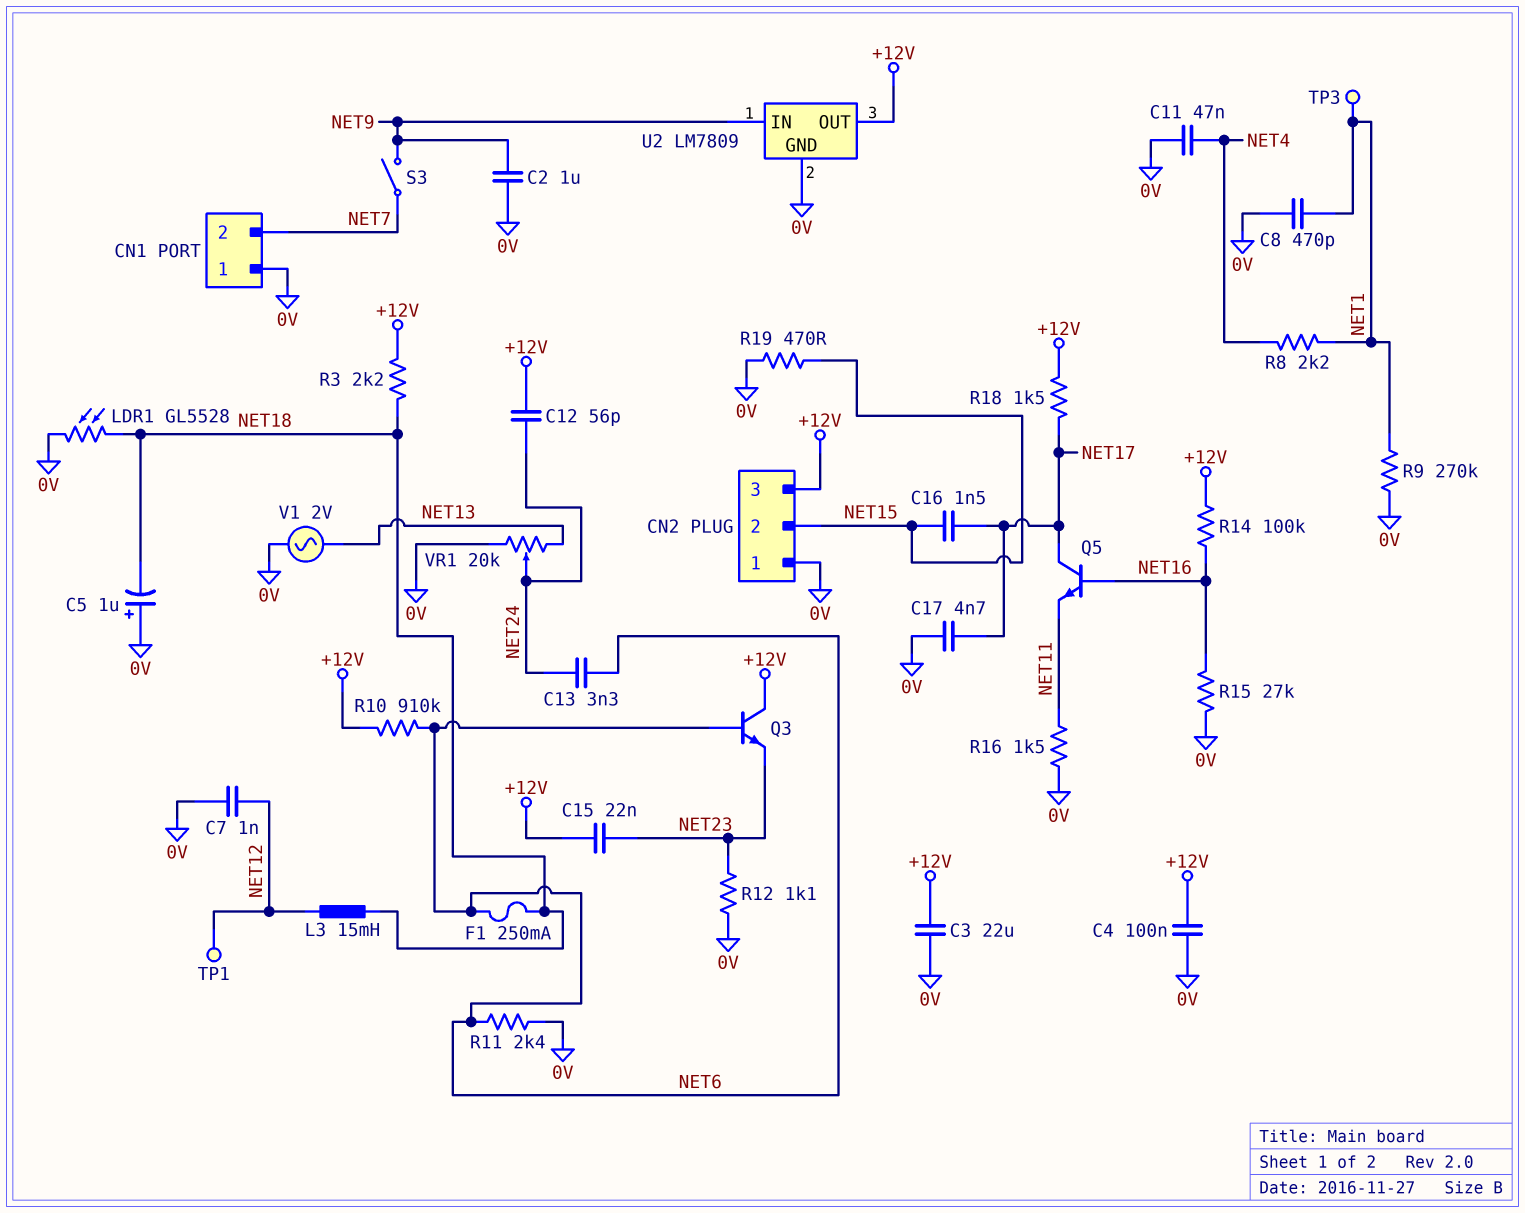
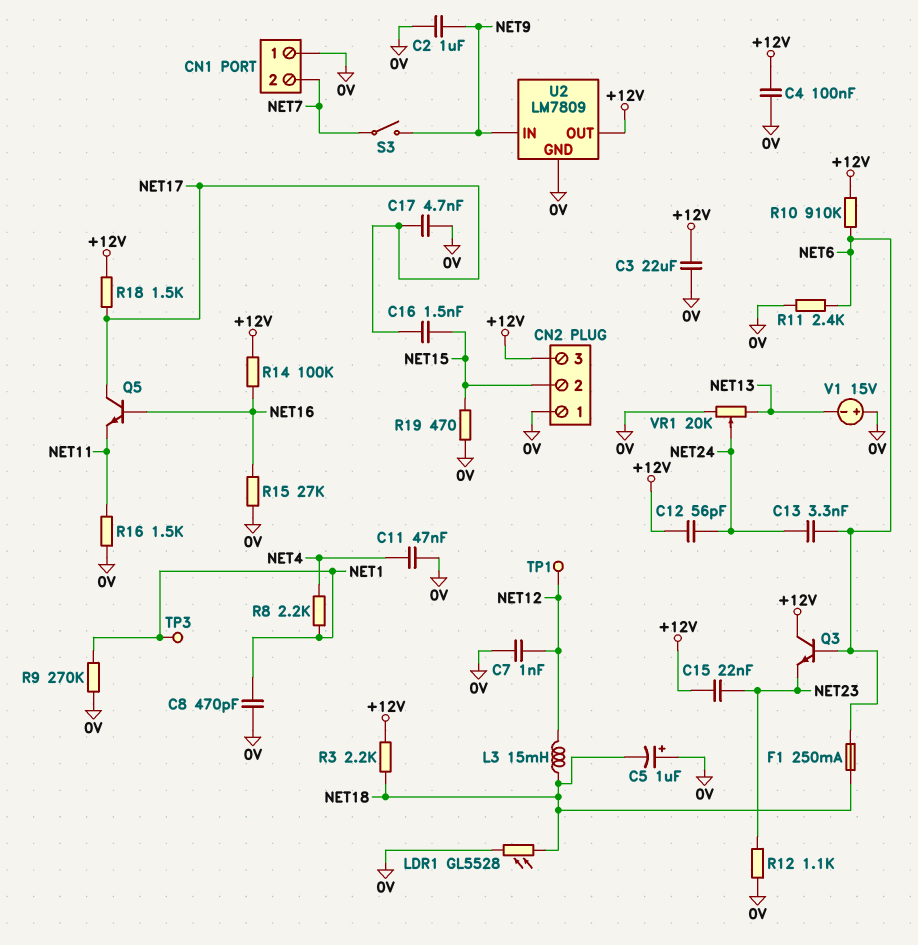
V1: AC 2V (0V, NET13) -> 15V (plus 0V, minus NET13)

